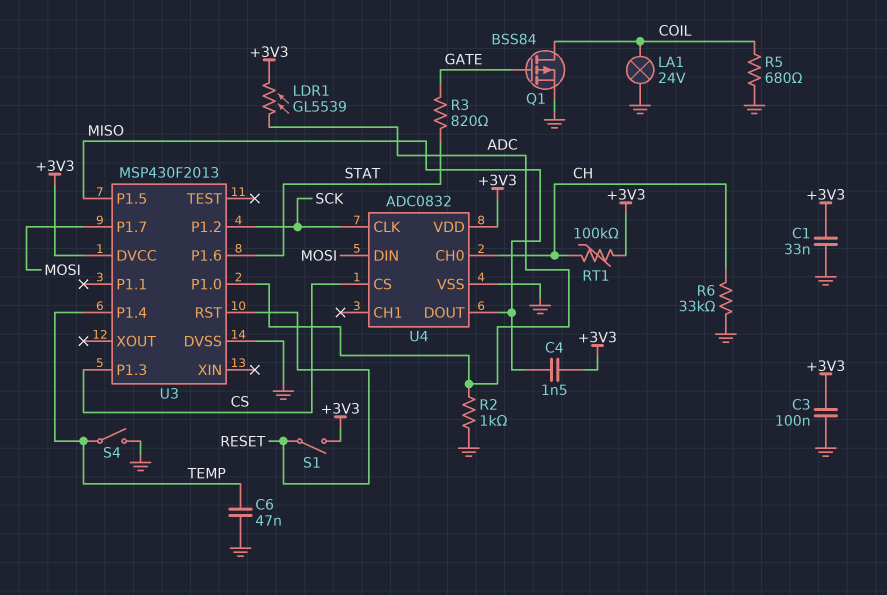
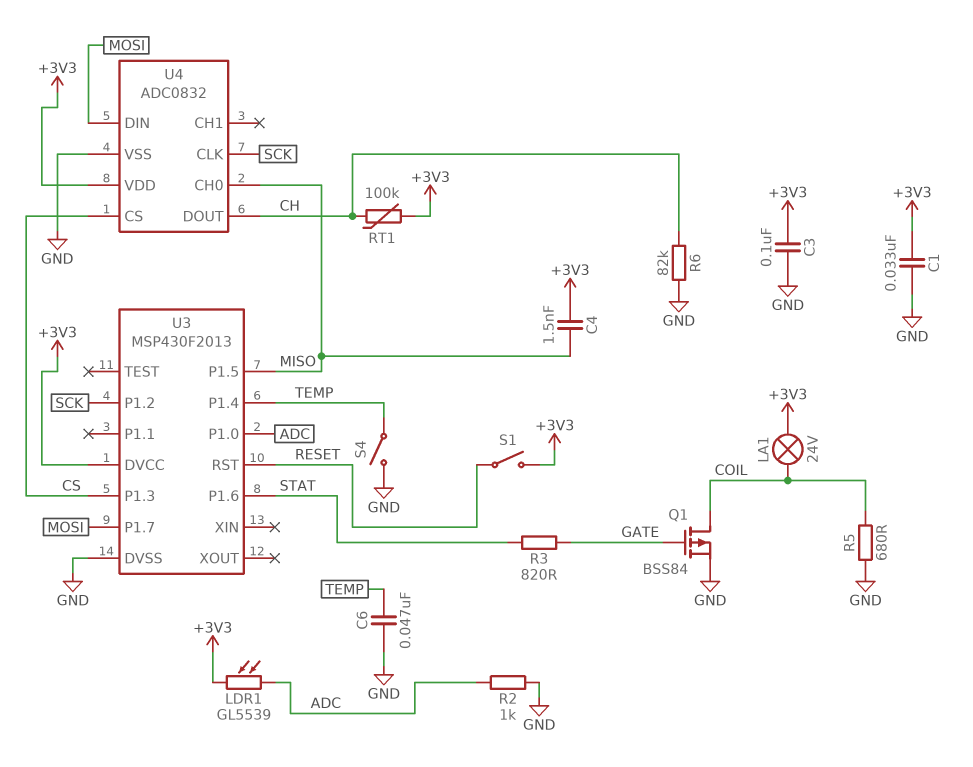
LA1: lamp 24V (COIL, GND) -> lamp 24V (+3V3, COIL)
R6: 33k (CH, GND) -> 82k (CH, GND)
U4 pin CH0: CH -> MISO
U4 pin DOUT: MISO -> CH

